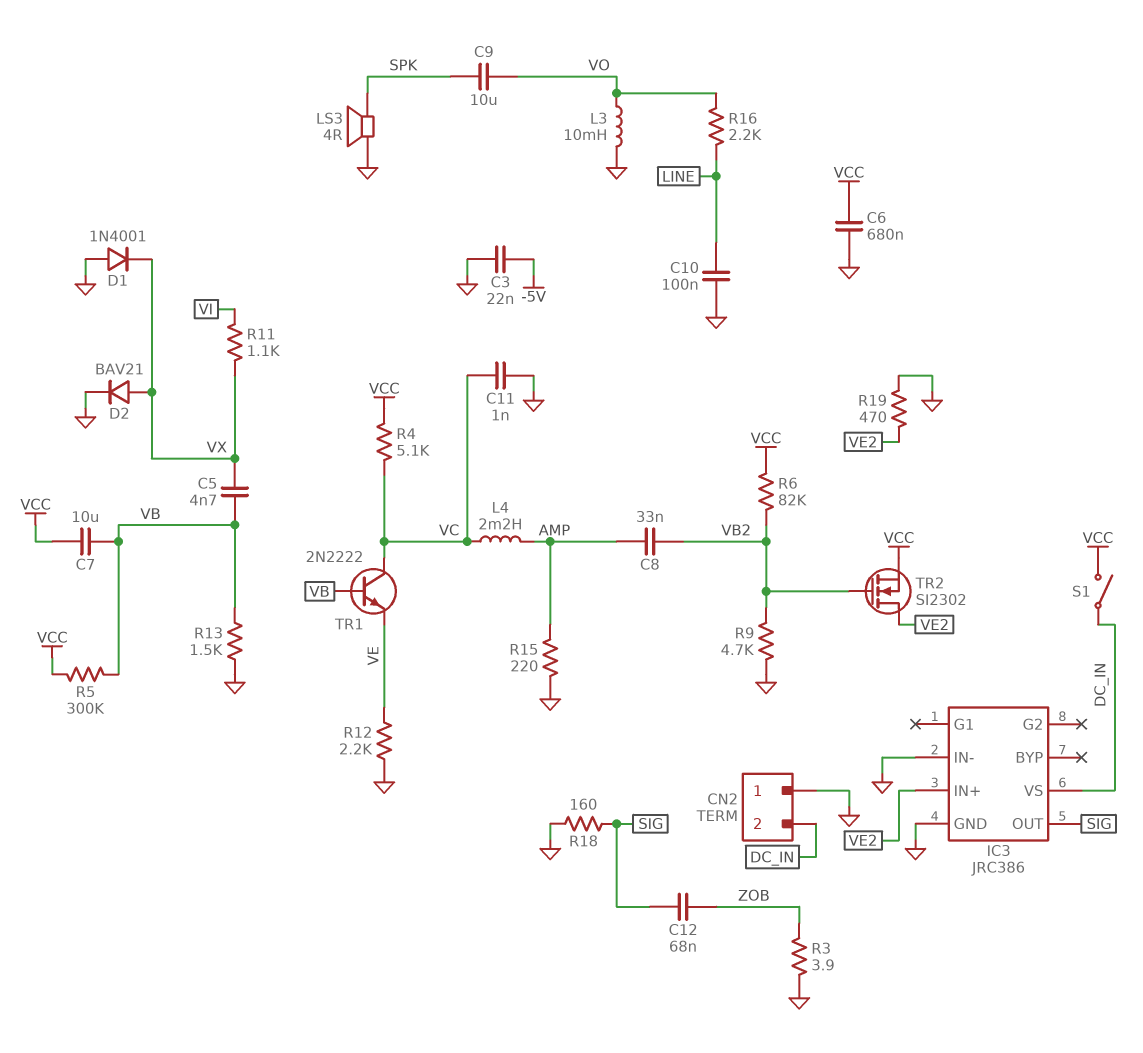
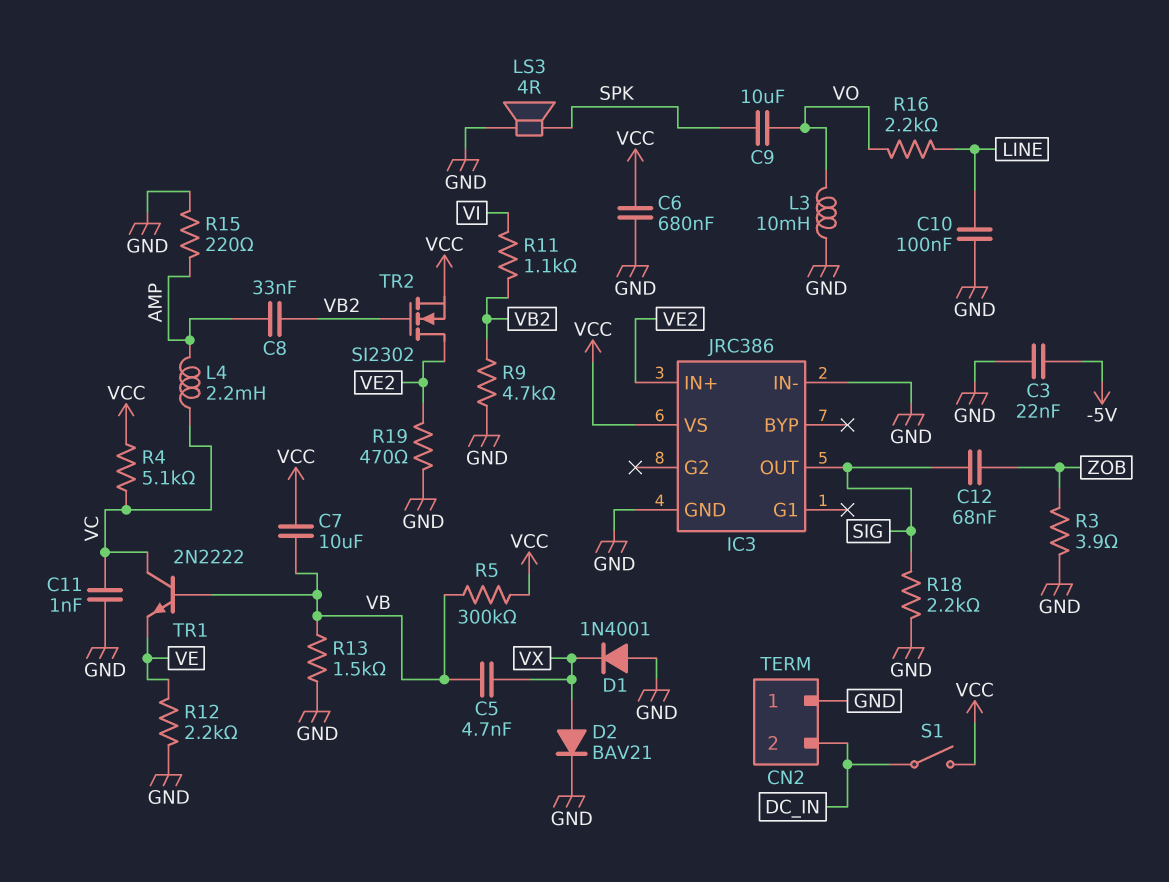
IC3 pin VS: DC_IN -> VCC
R6: 82k (VB2, VCC) -> none
R11: 1.1k (VI, VX) -> 1.1k (VB2, VI)
R18: 160 (GND, SIG) -> 2.2k (GND, SIG)

